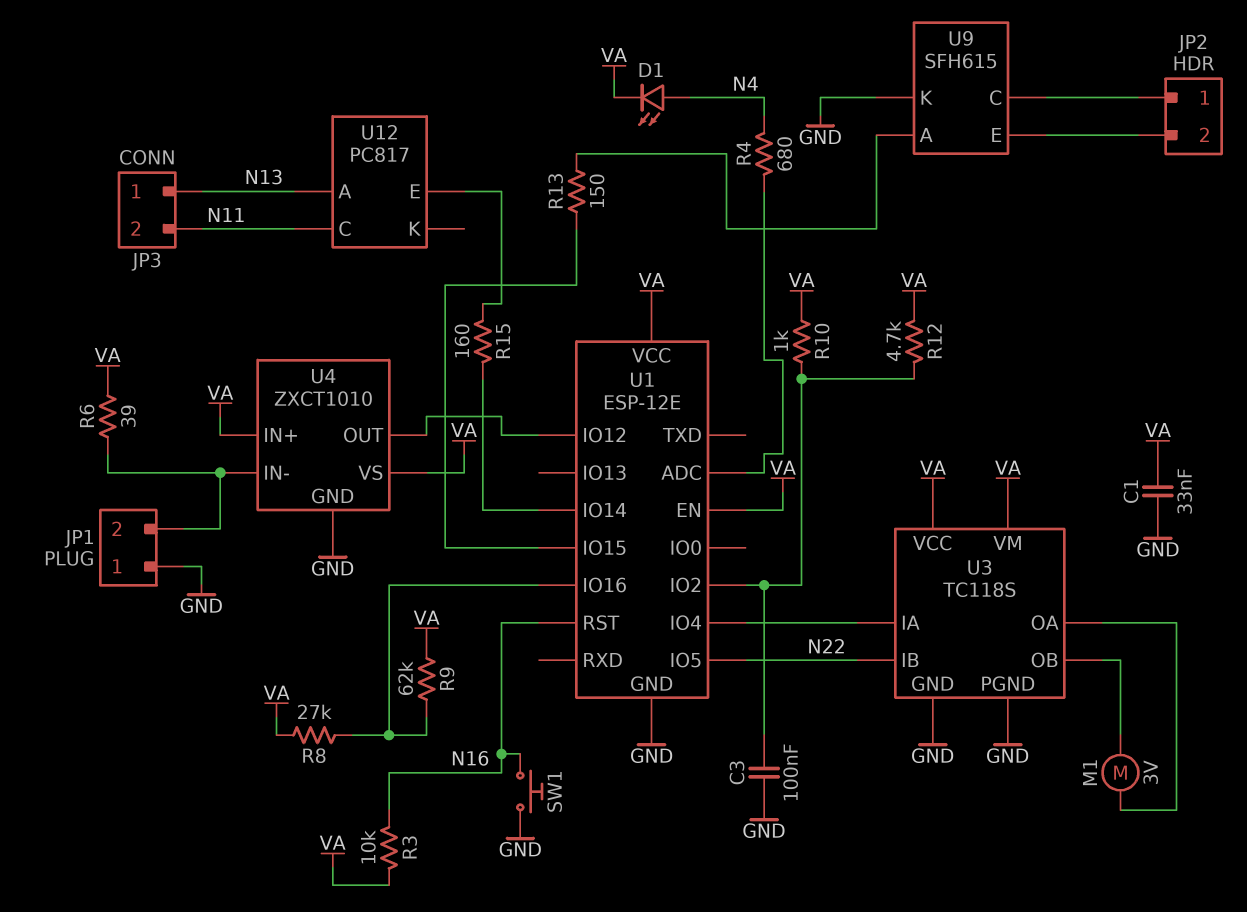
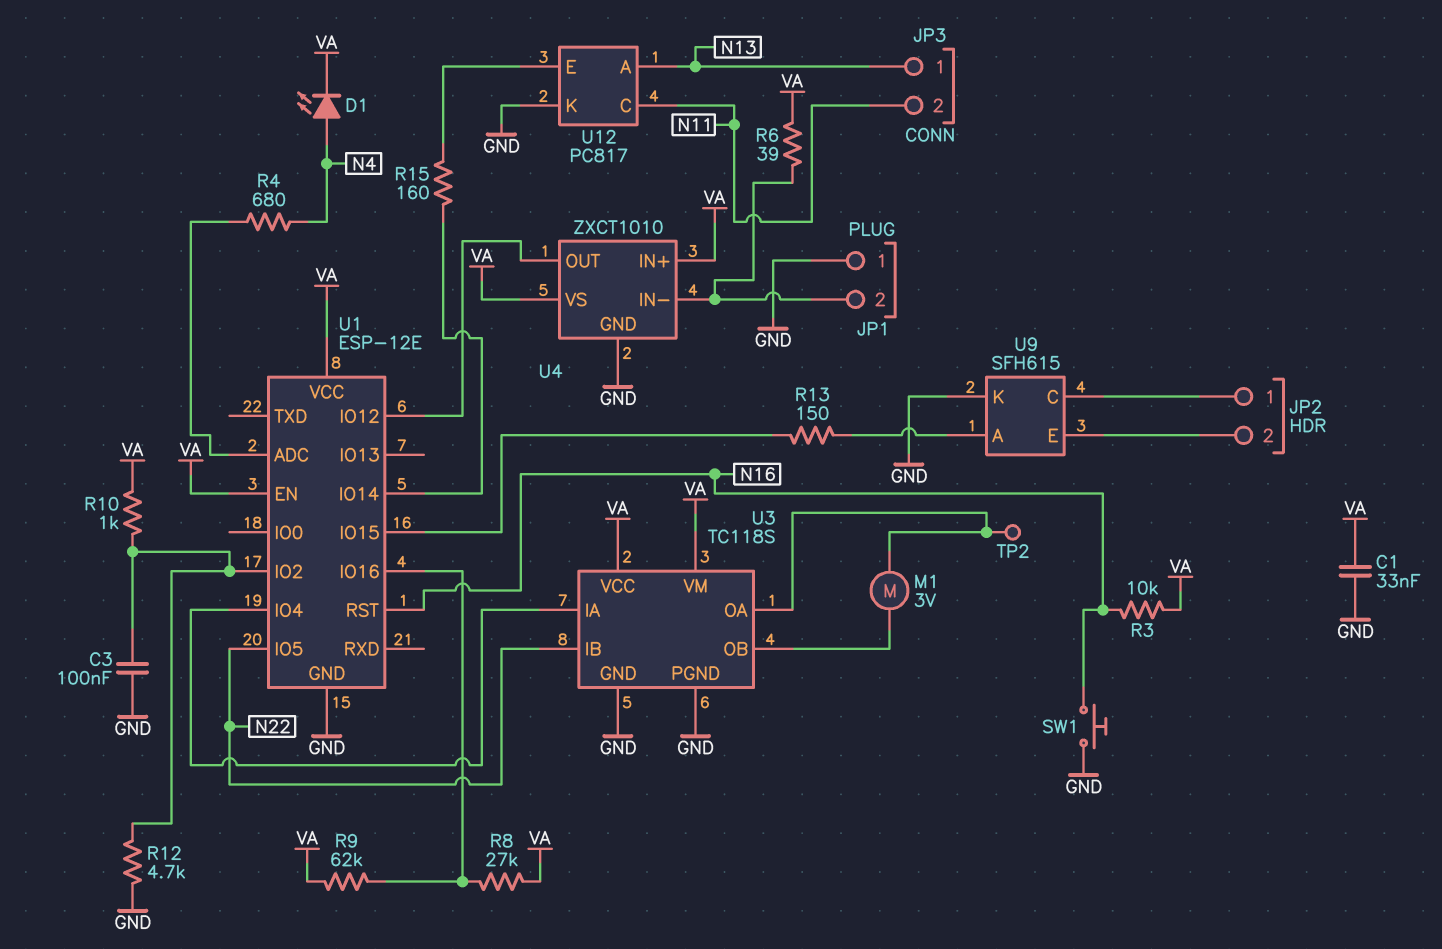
R12: 4.7k (U1/IO2, VA) -> 4.7k (GND, U1/IO2)
TP2: none -> test point (U3/OA)
U12 pin K: none -> GND

